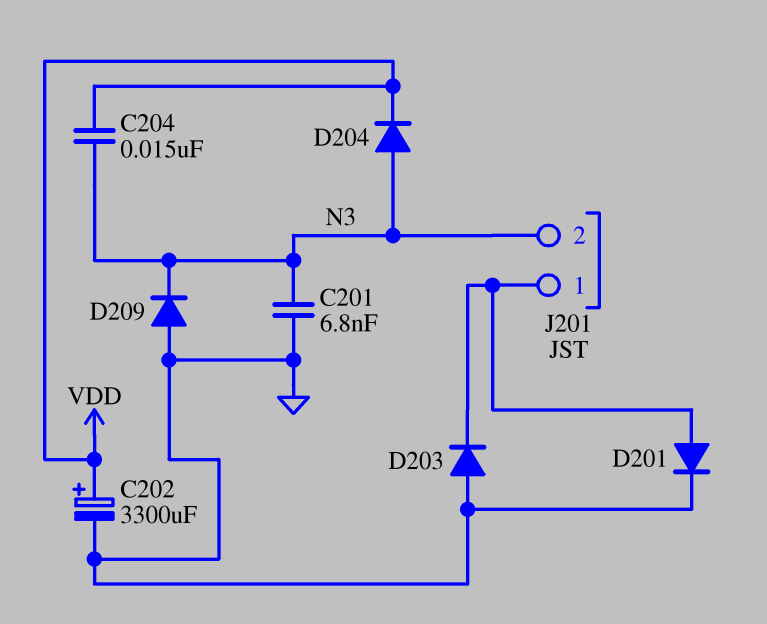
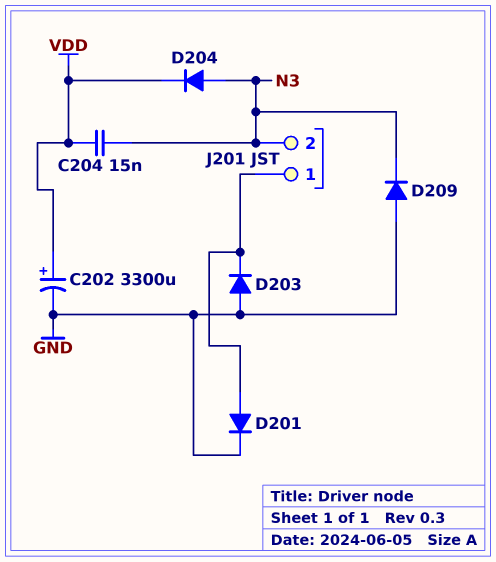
C201: 6.8nF (GND, N3) -> none

